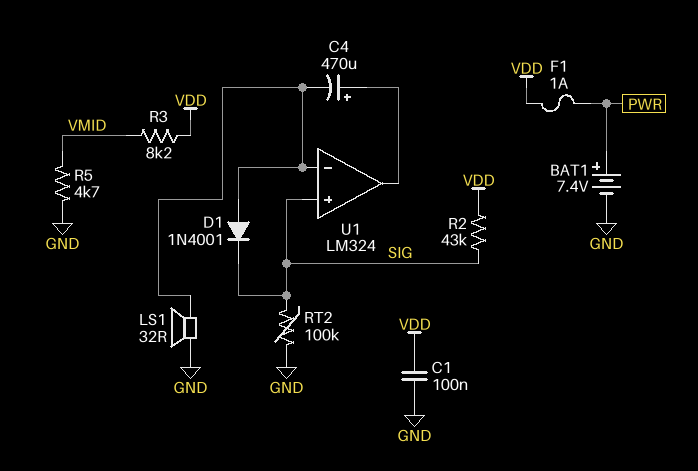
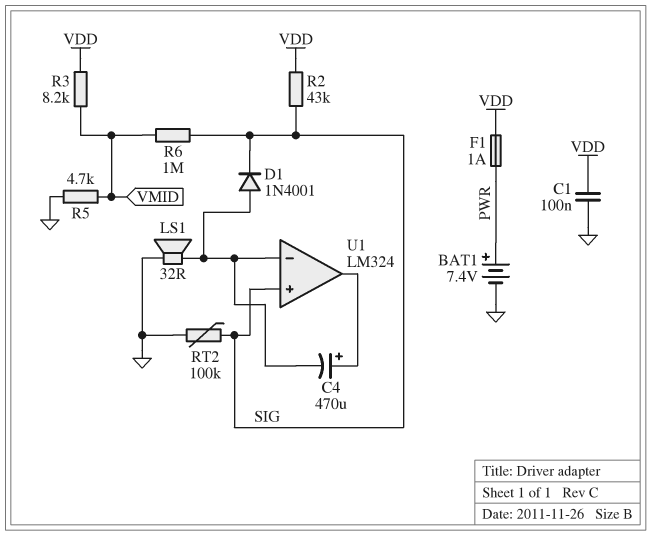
R6: none -> 1M (SIG, VMID)

